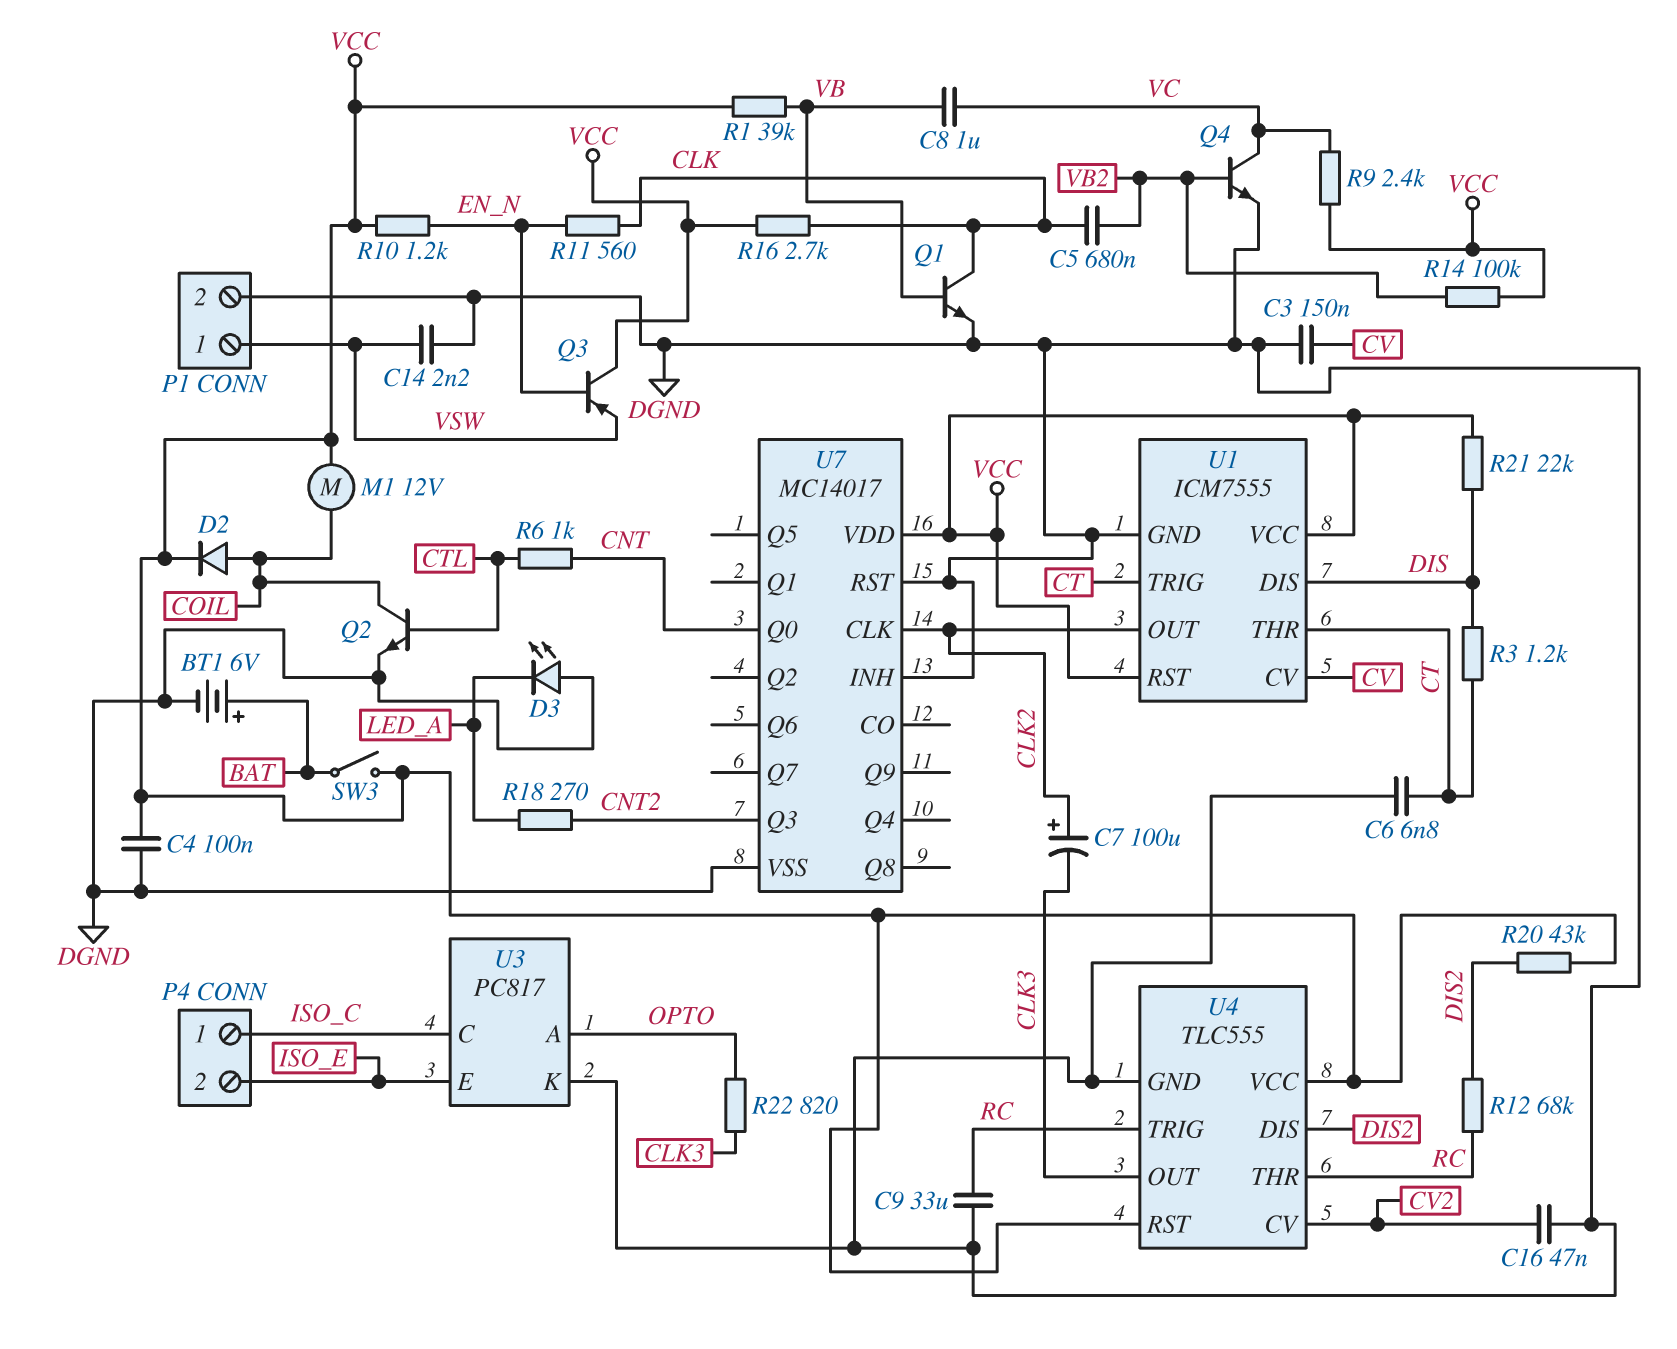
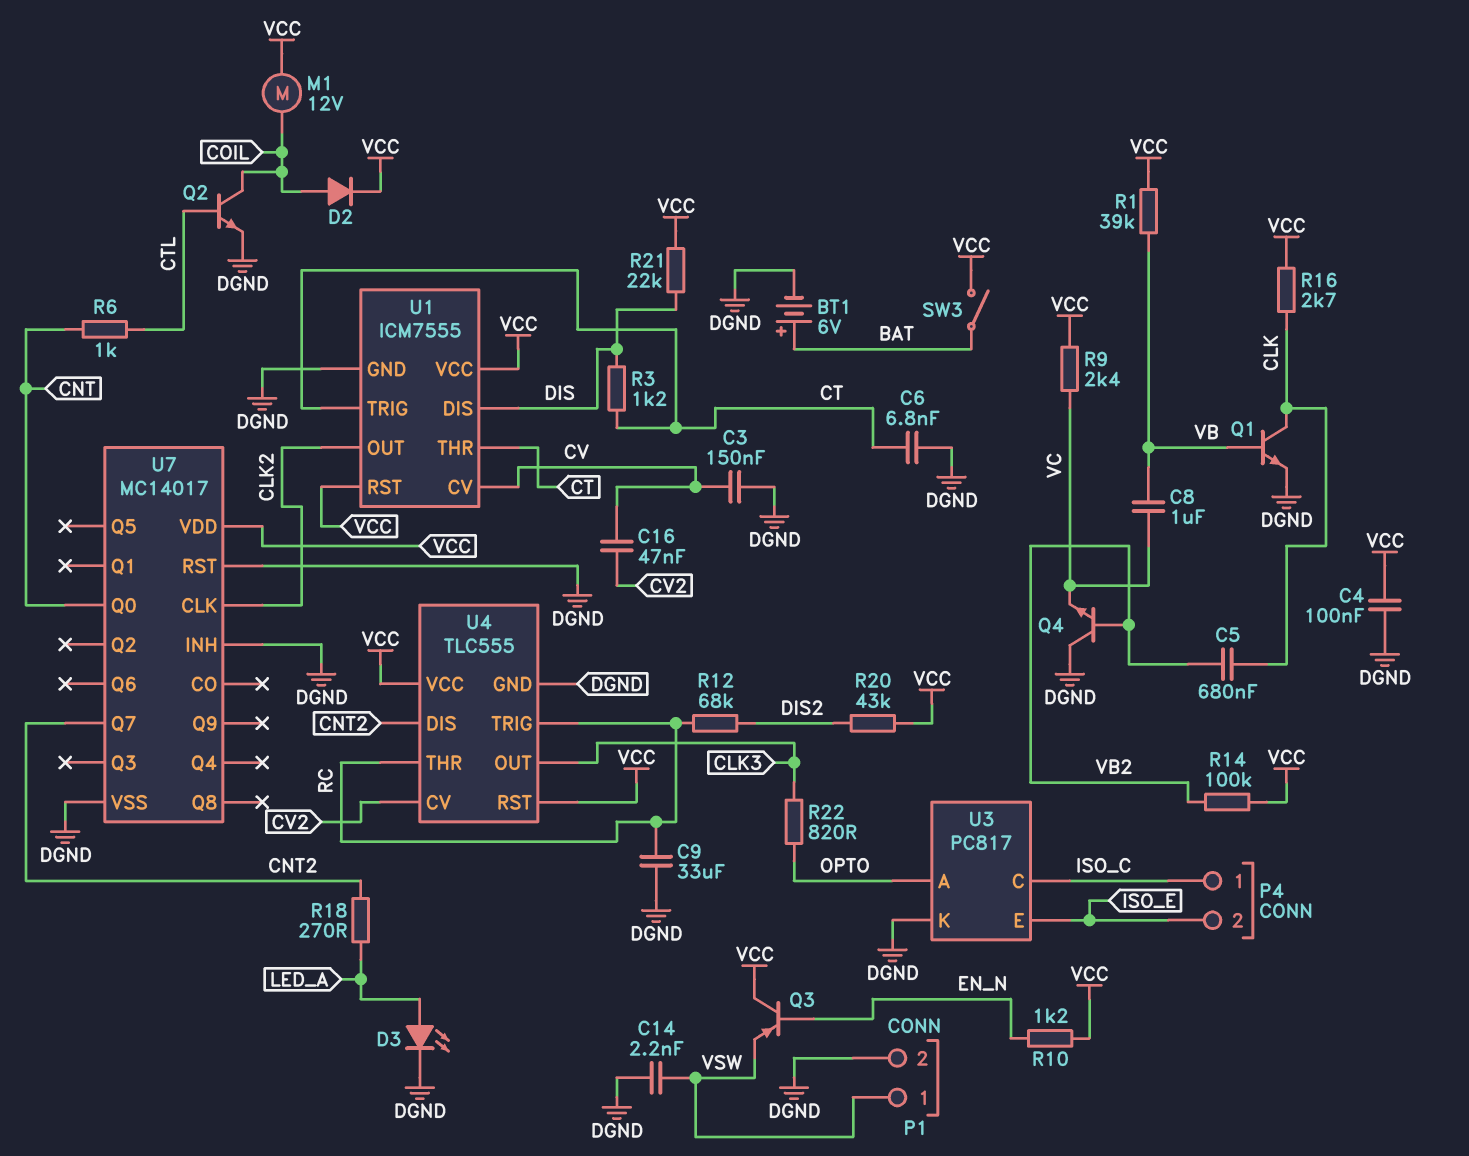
C7: 100uF (plus CLK2, minus CLK3) -> none
C16: 47nF (CV2, DGND) -> 47nF (CV, CV2)
D3: LED (A DGND, K LED_A) -> LED (A LED_A, K DGND)
Q4: NPN (B VB2, C VC, E DGND) -> NPN (B VB2, C DGND, E VC)
R11: 560 (CLK, EN_N) -> none
U4 pin DIS: DIS2 -> CNT2
U7 pin Q3: CNT2 -> none
U7 pin Q7: none -> CNT2

